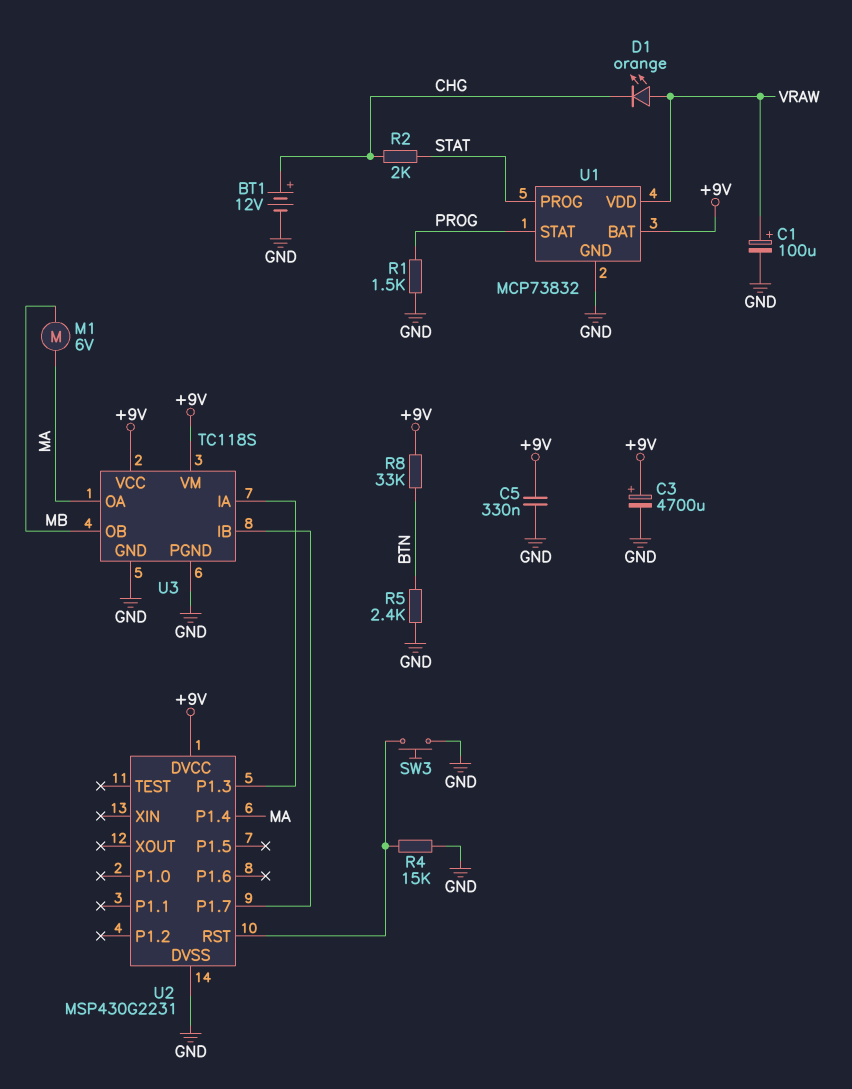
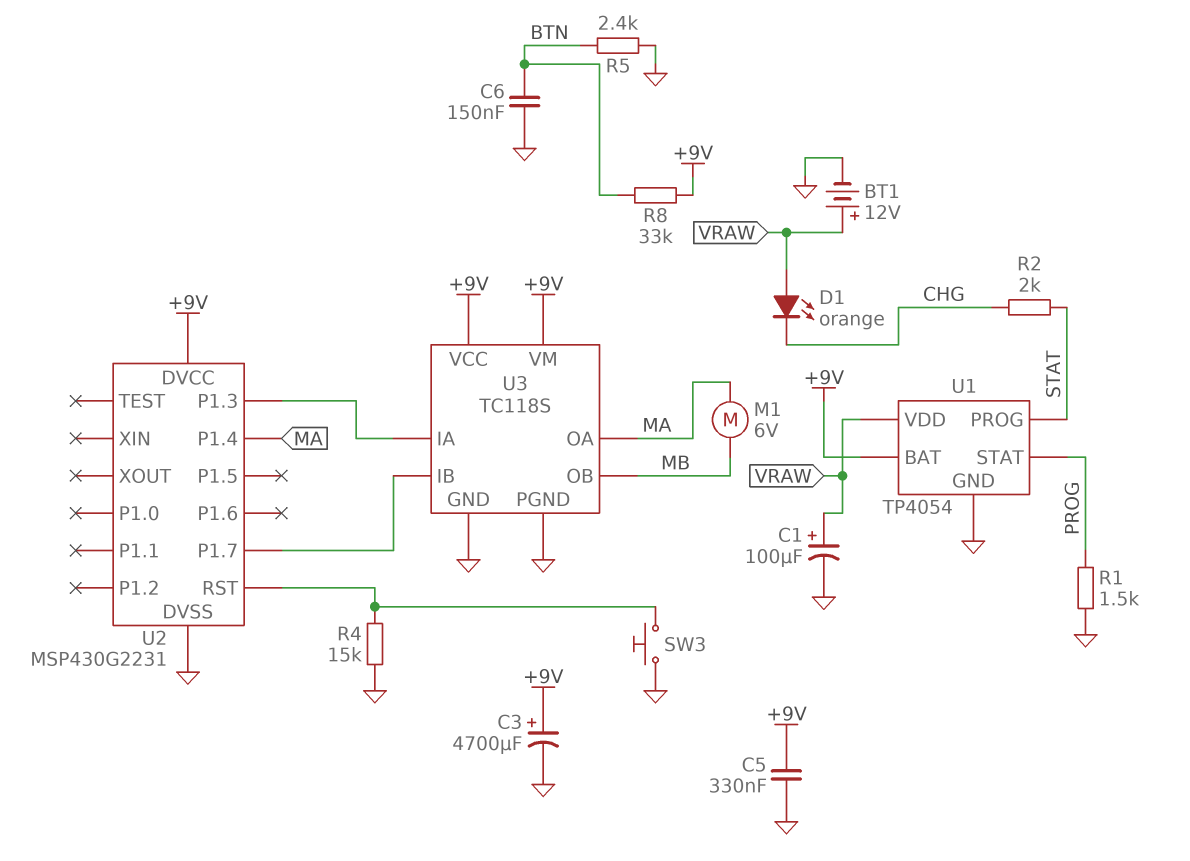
BT1: 12V (plus CHG, minus GND) -> 12V (plus VRAW, minus GND)
C6: none -> 150nF (BTN, GND)
U1: MCP73832 -> TP4054

